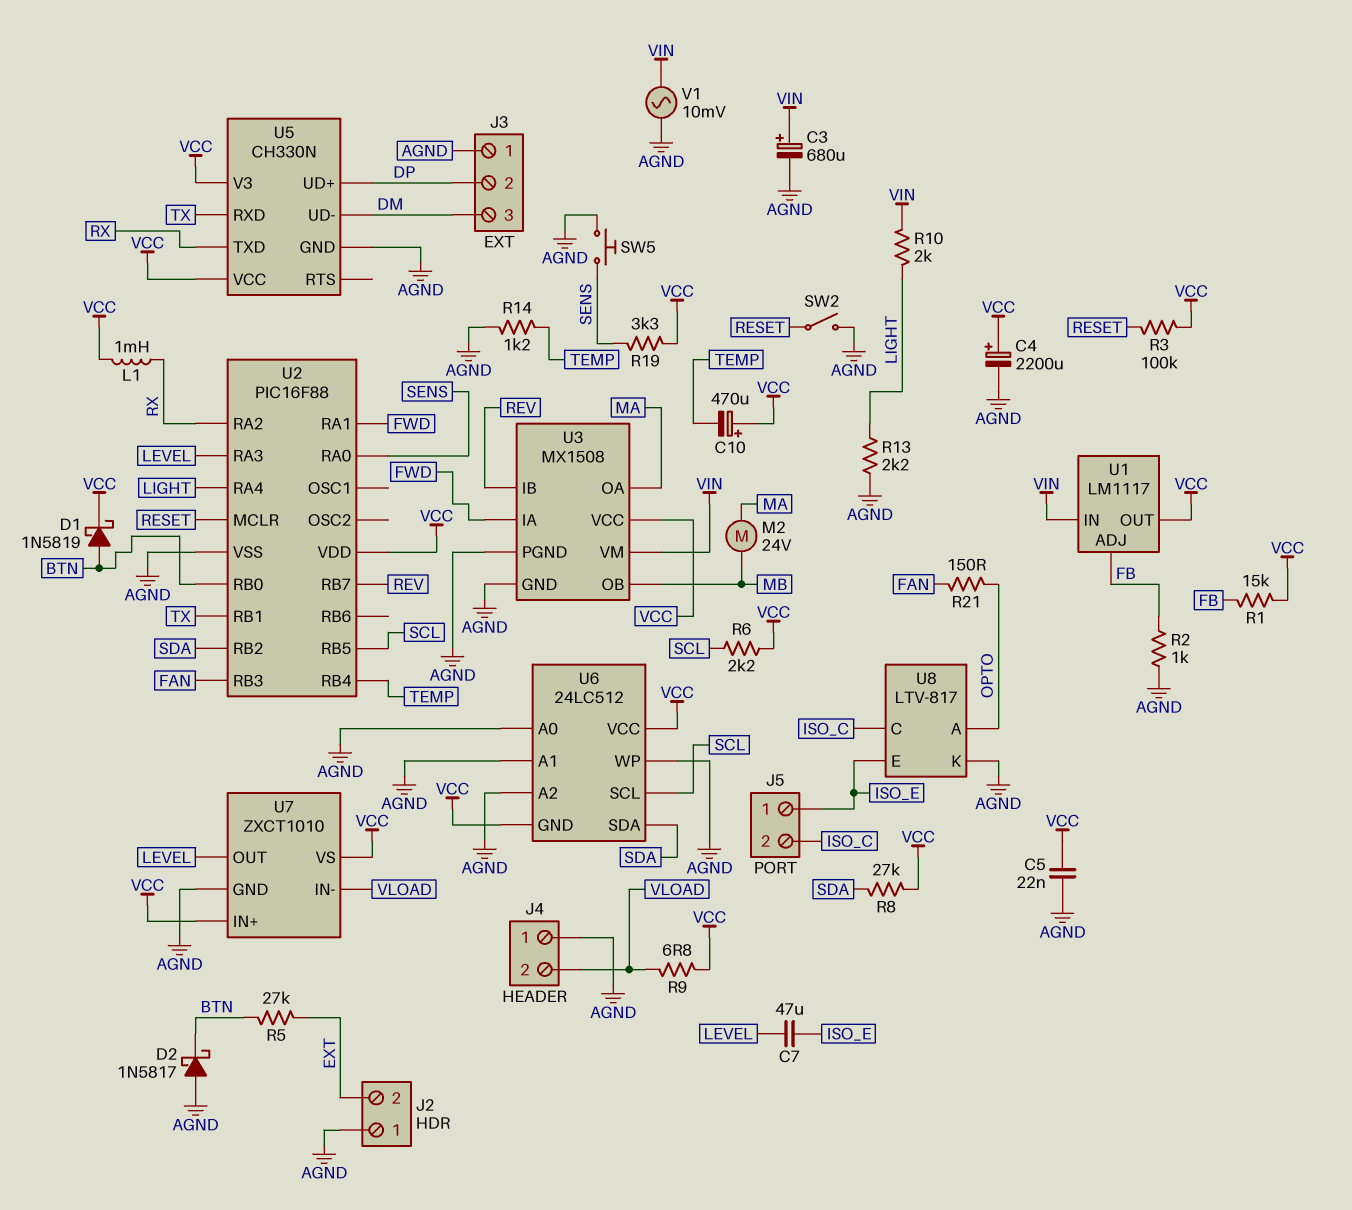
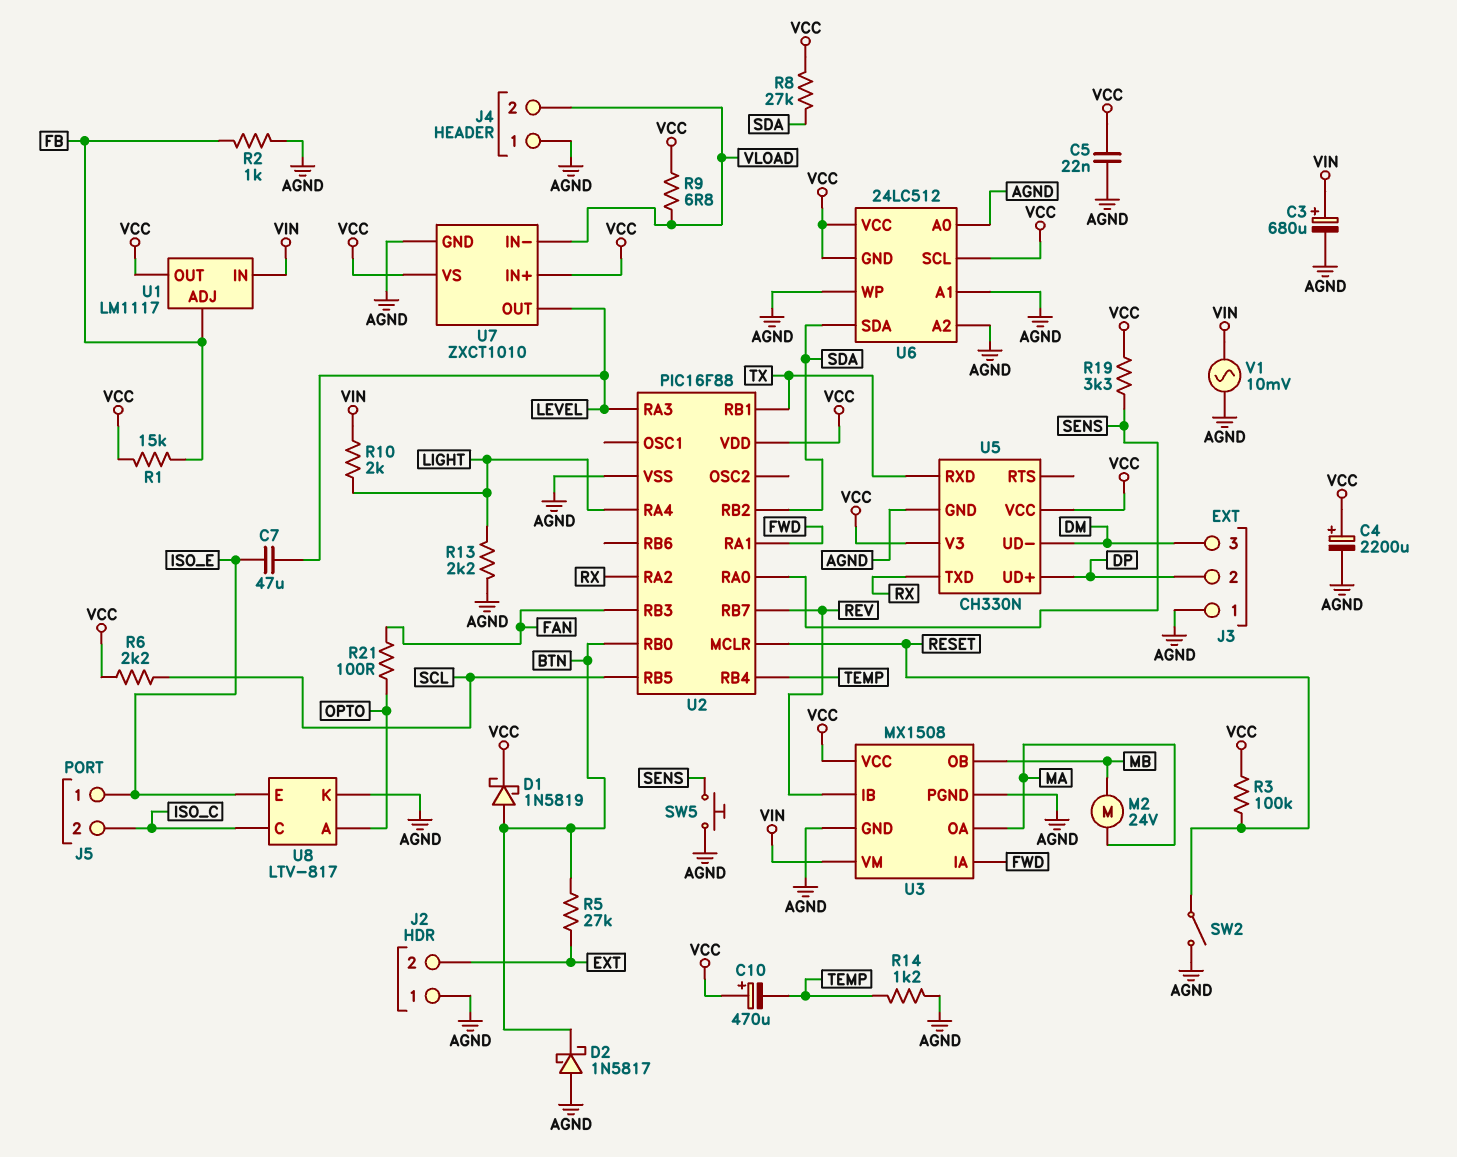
L1: 1mH (RX, VCC) -> none
R21: 150 (FAN, OPTO) -> 100 (FAN, OPTO)
U6 pin SCL: SCL -> VCC

